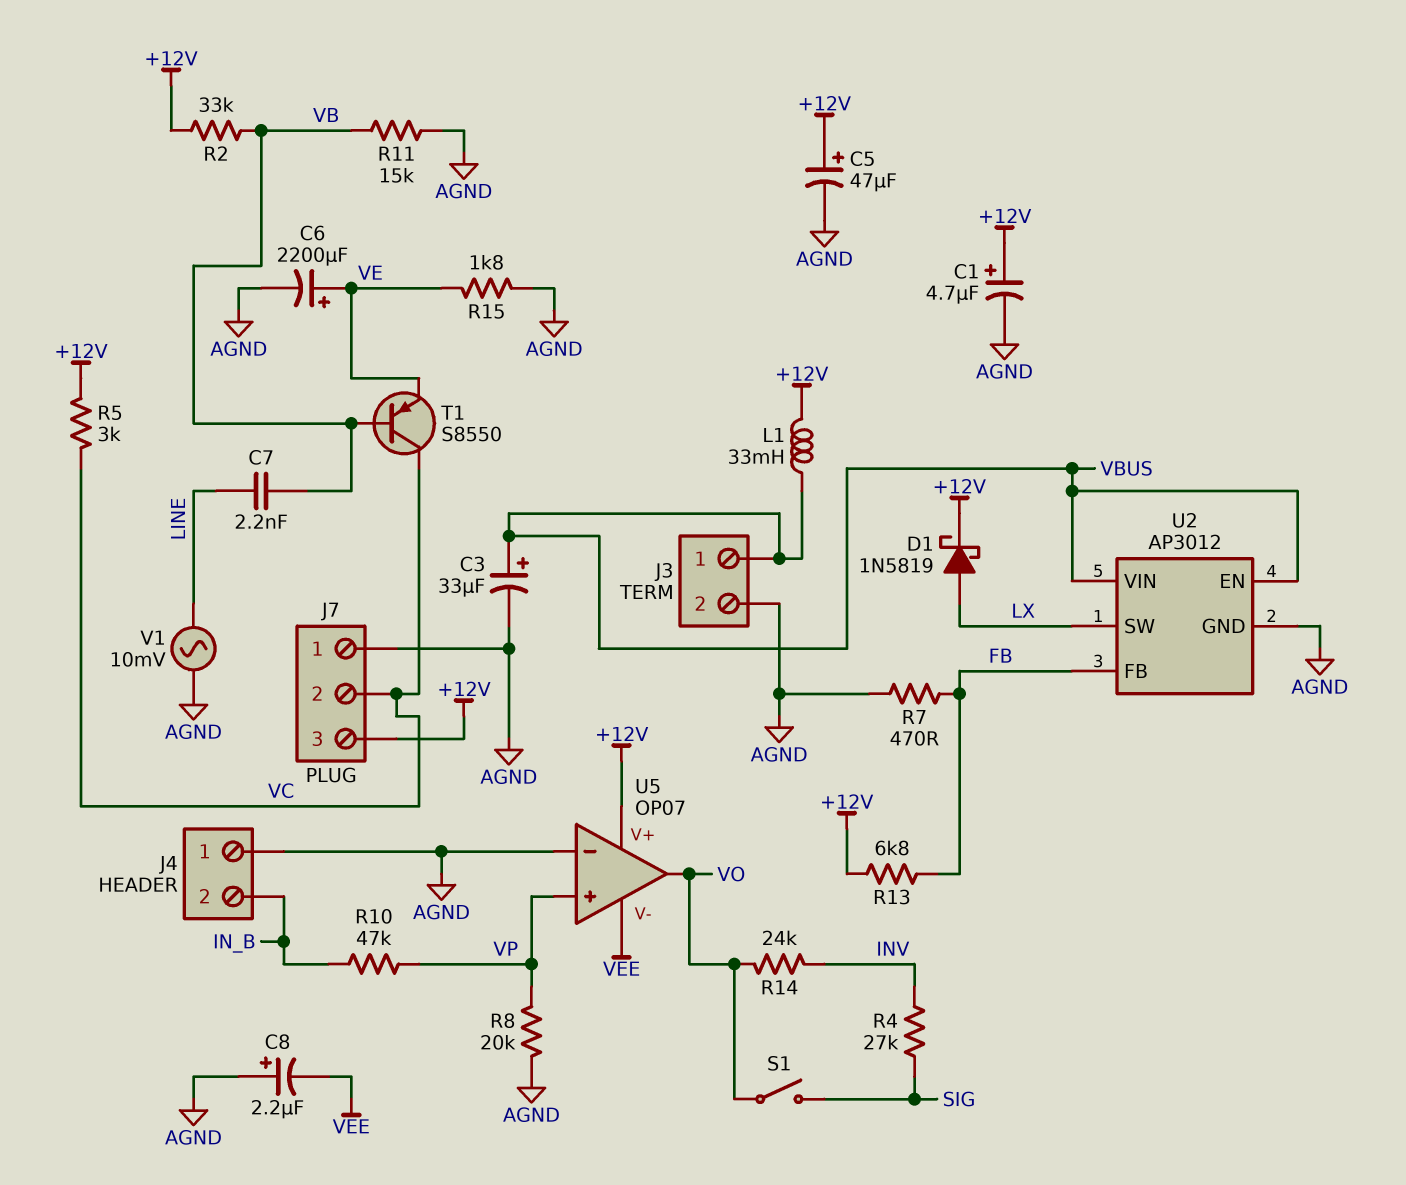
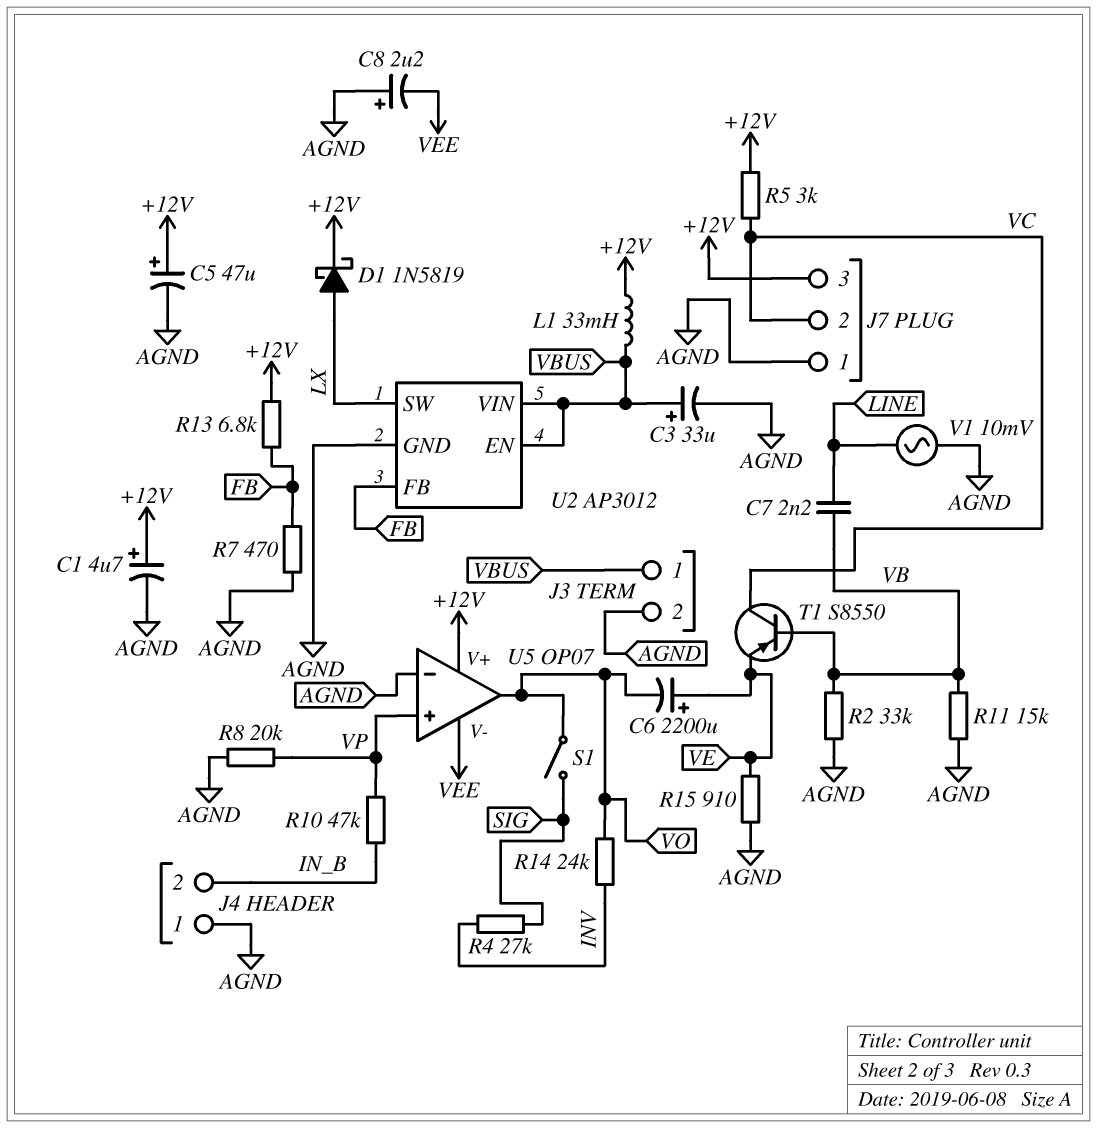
C6: 2200uF (plus VE, minus AGND) -> 2200uF (plus VE, minus VO)
R2: 33k (+12V, VB) -> 33k (AGND, VB)
R15: 1.8k (AGND, VE) -> 910 (AGND, VE)

